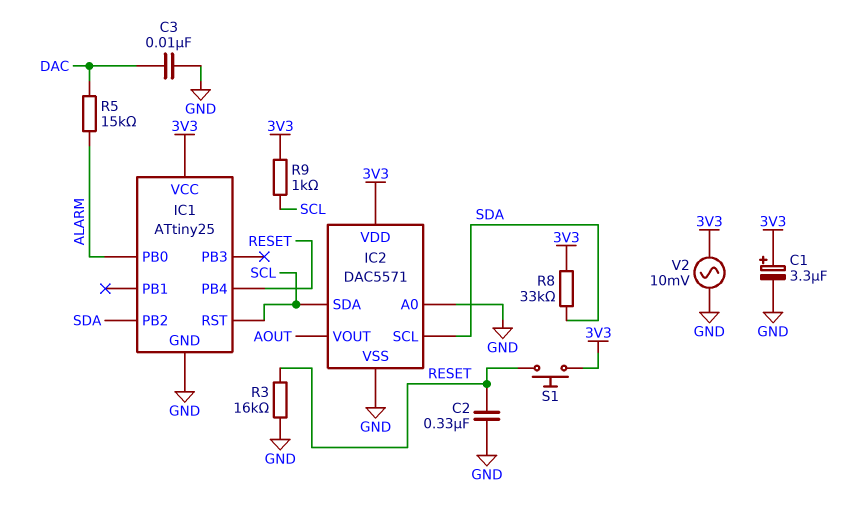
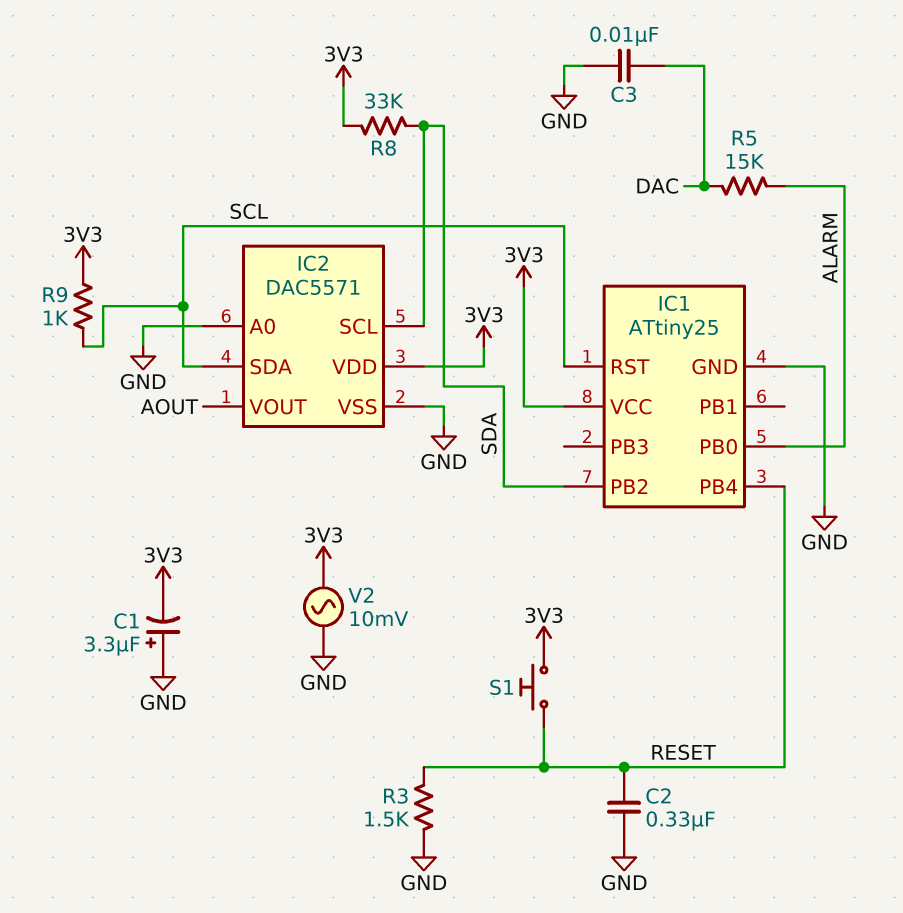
C1: 3.3uF (plus 3V3, minus GND) -> 3.3uF (plus GND, minus 3V3)
R3: 16k (GND, RESET) -> 1.5k (GND, RESET)

